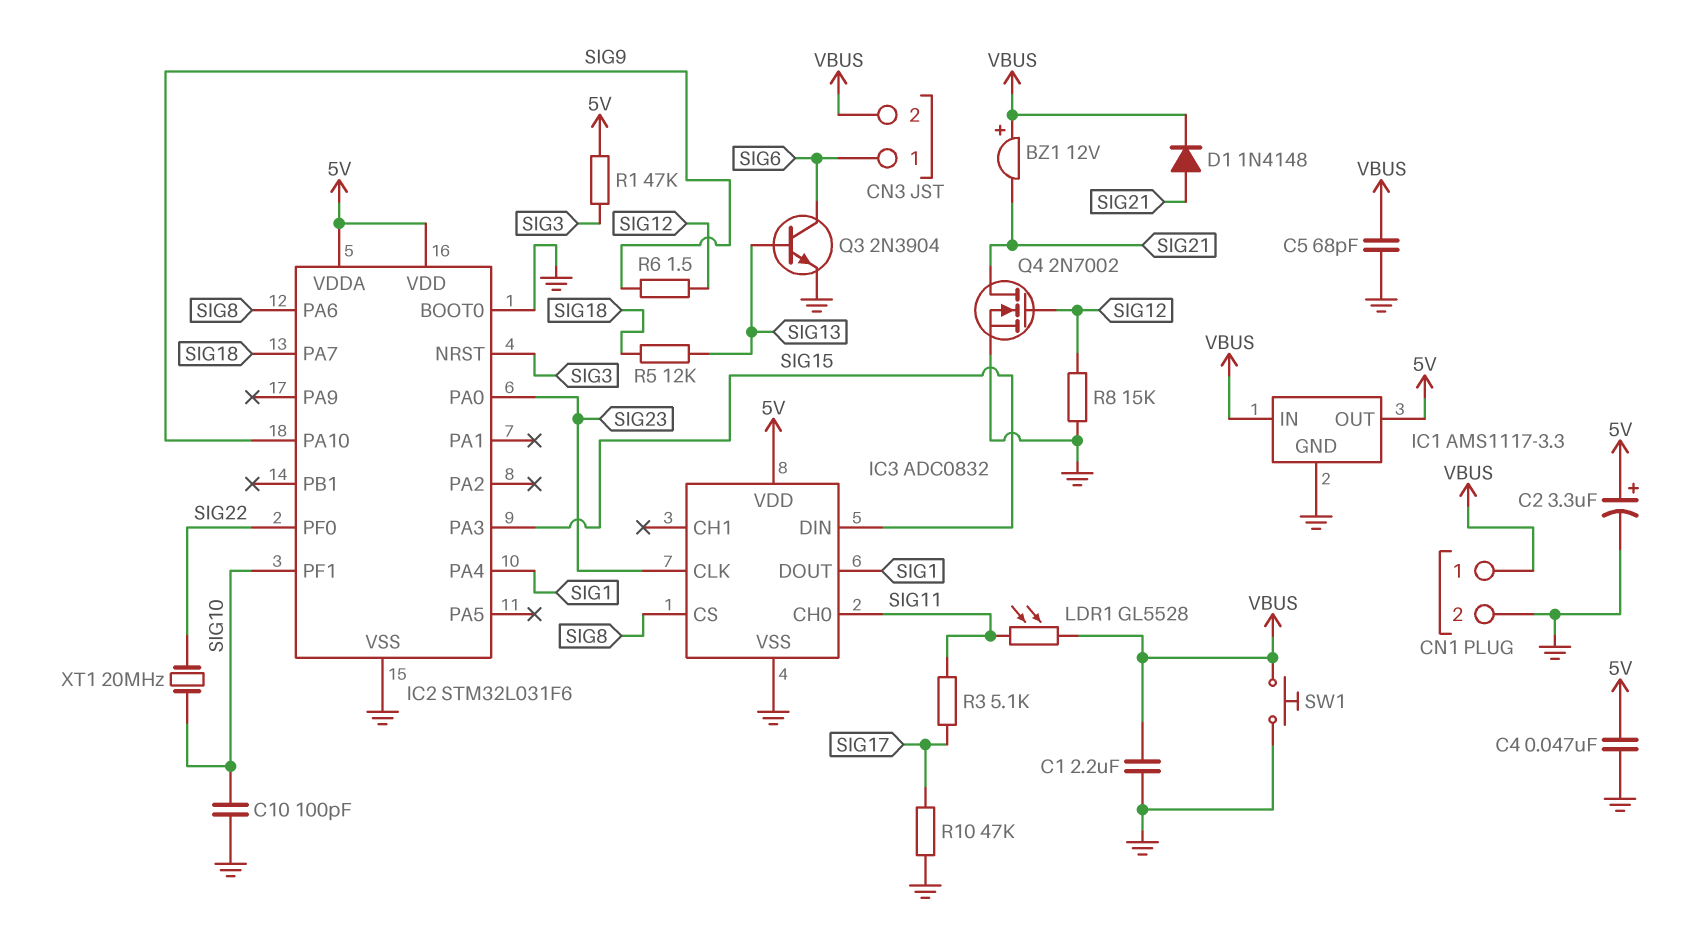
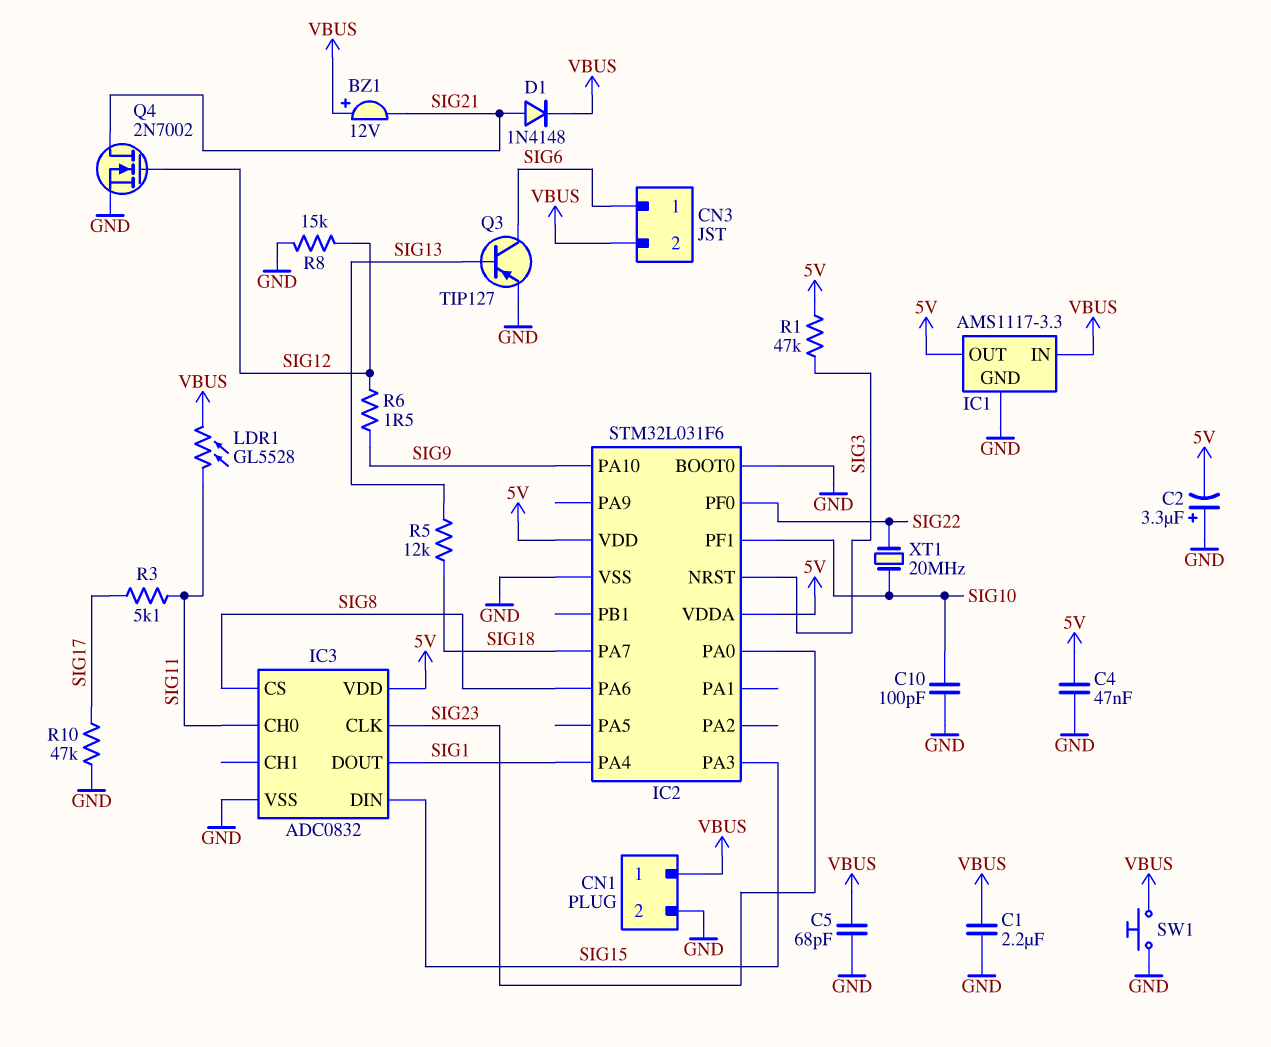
C2: 3.3uF (plus 5V, minus GND) -> 3.3uF (plus GND, minus 5V)
Q3: NPN 2N3904 (B SIG13, C SIG6, E GND) -> PNP TIP127 (B SIG13, C SIG6, E GND)

